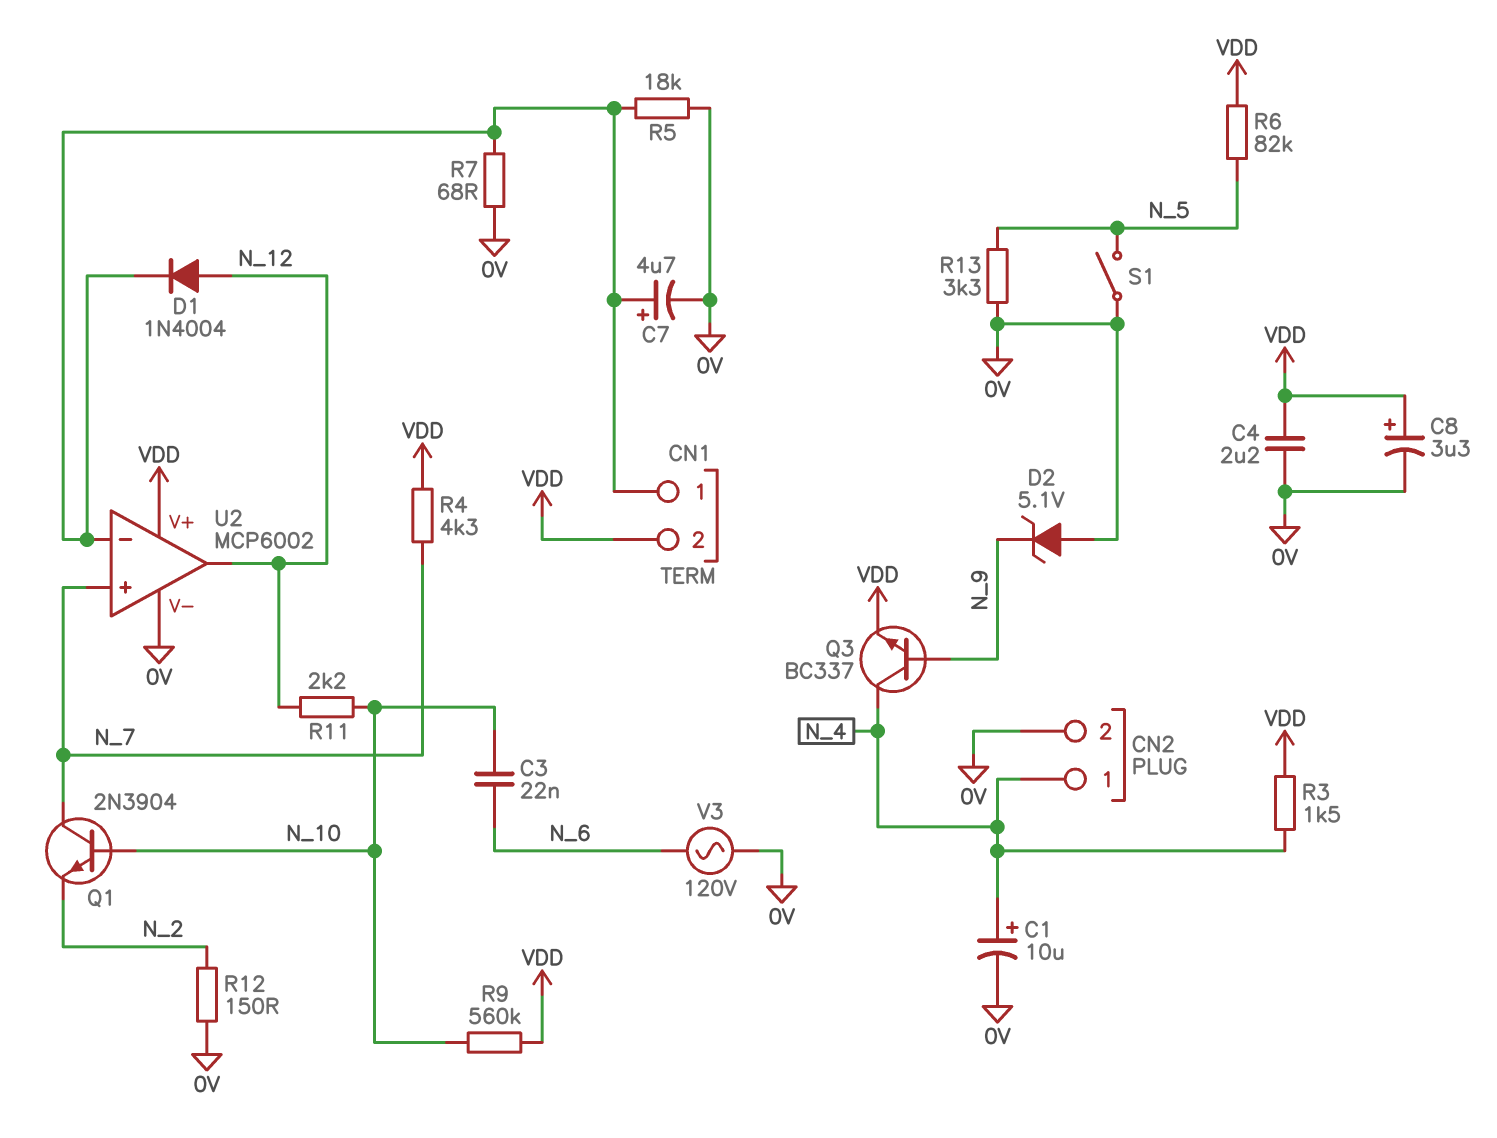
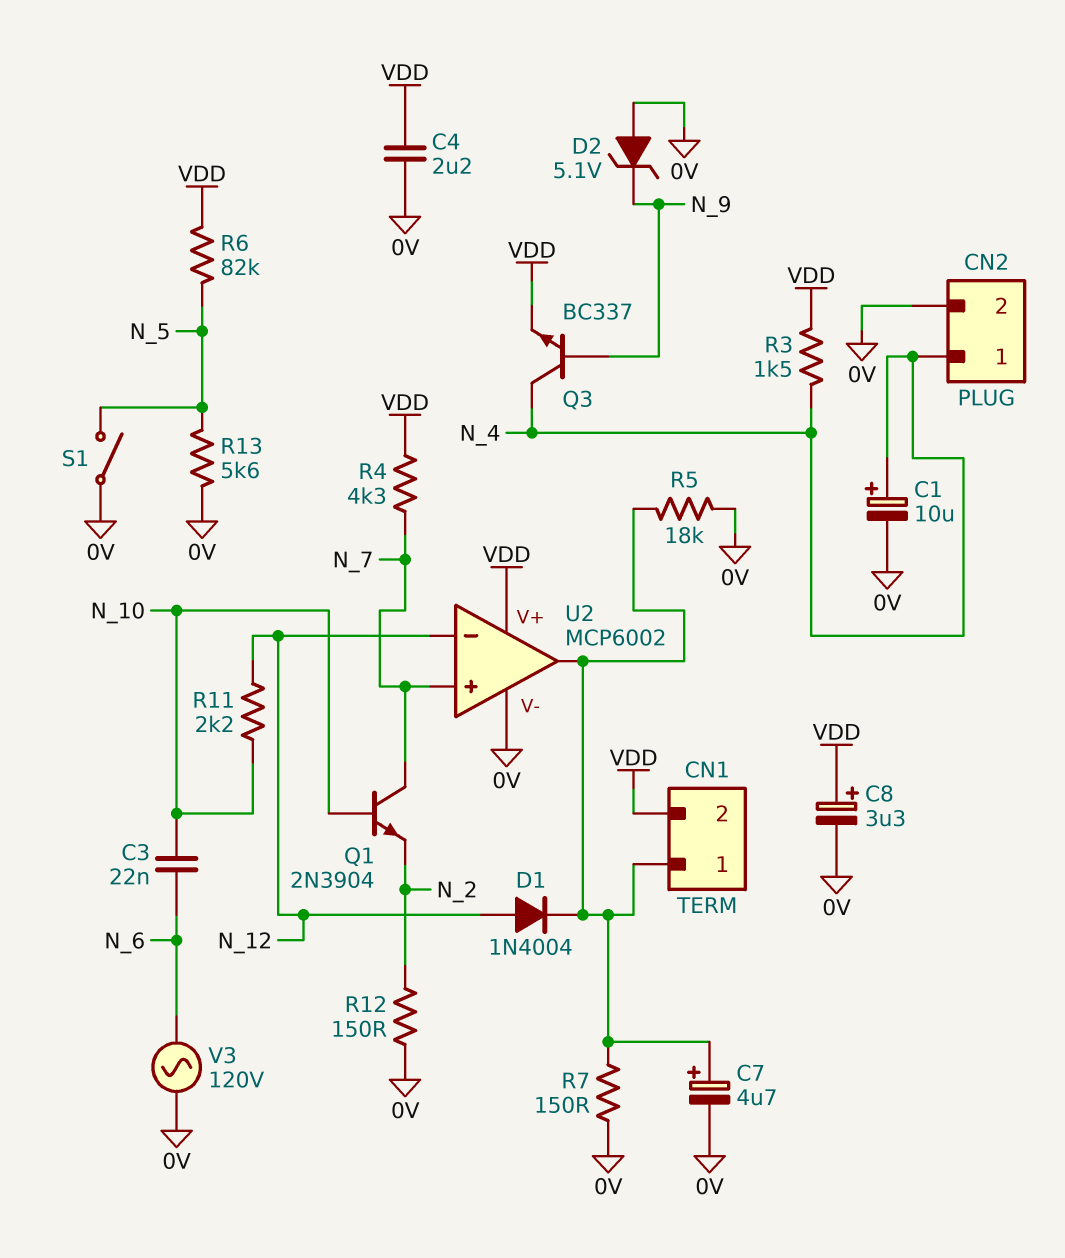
R7: 68 (0V, CN1/1) -> 150 (0V, CN1/1)
R9: 560k (N_10, VDD) -> none
R13: 3.3k (0V, N_5) -> 5.6k (0V, N_5)
U2 pin in-: CN1/1 -> N_12
U2 pin out: N_12 -> CN1/1

